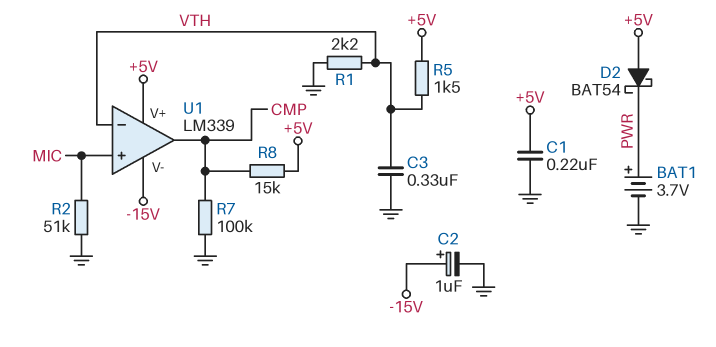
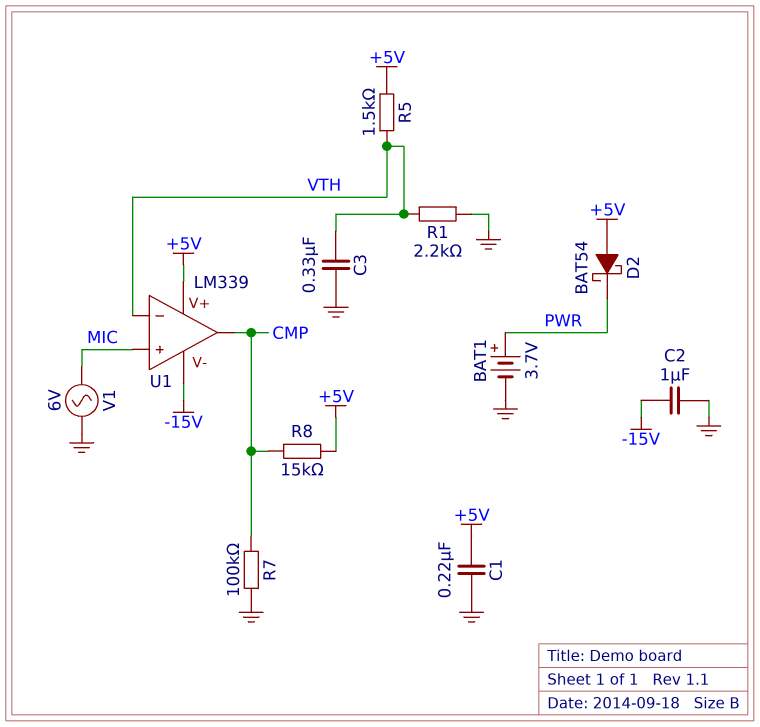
C2: 1uF (plus -15V, minus GND) -> 1uF (-15V, GND)
R2: 51k (GND, MIC) -> none
V1: none -> AC 6V (GND, MIC)

